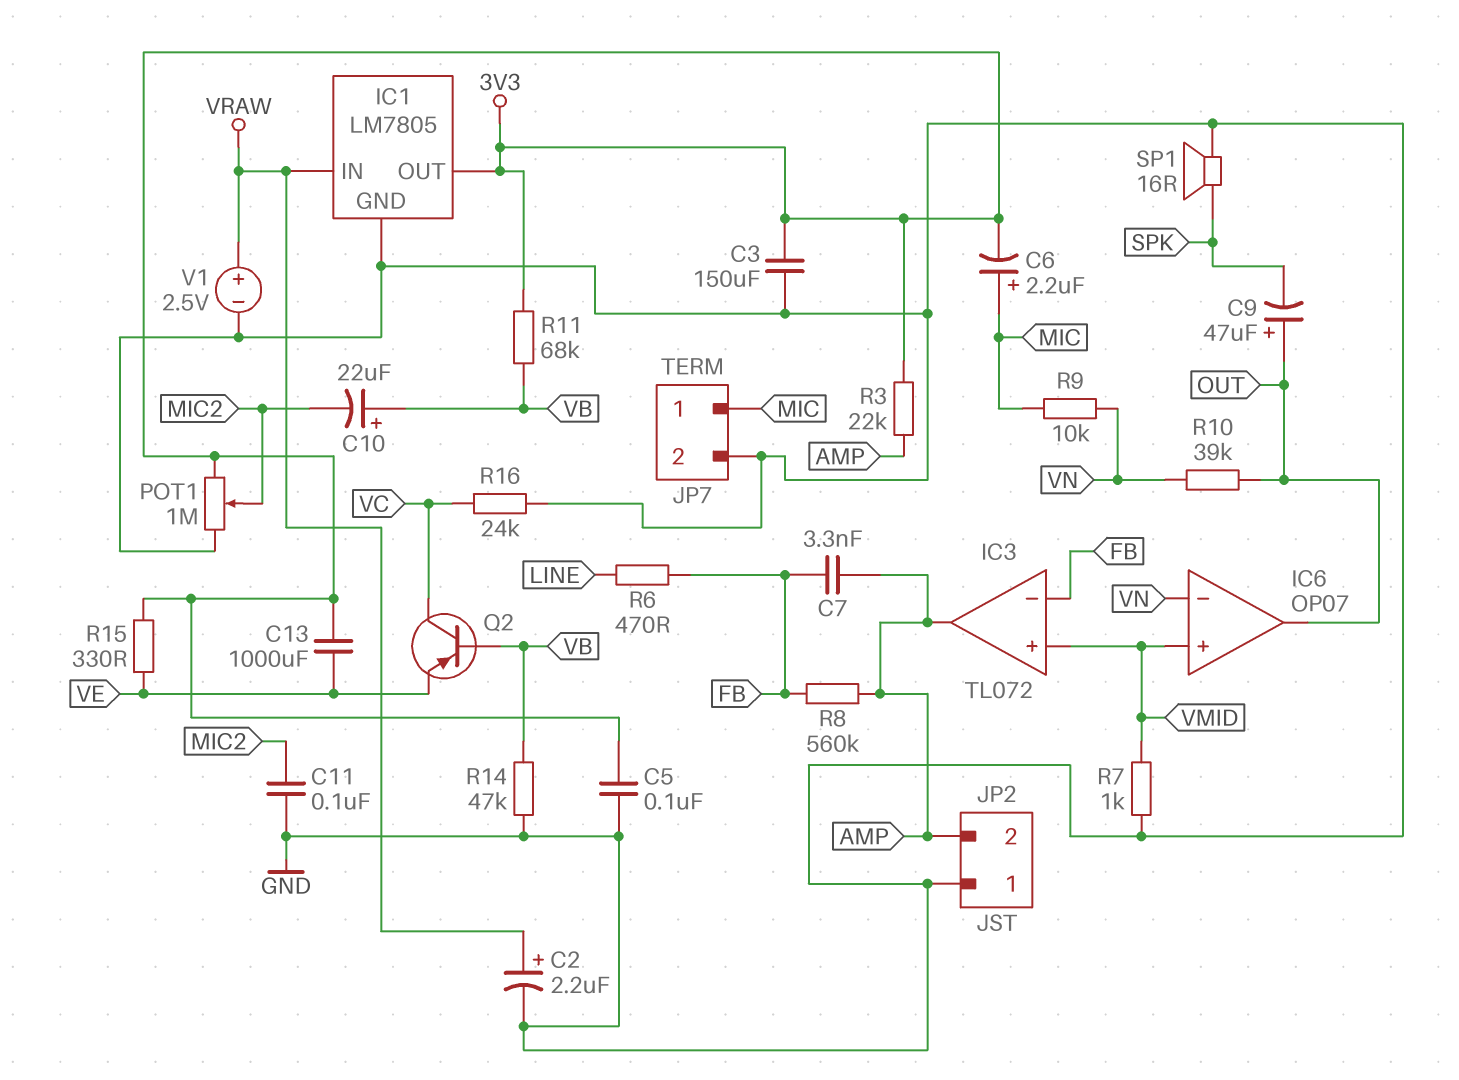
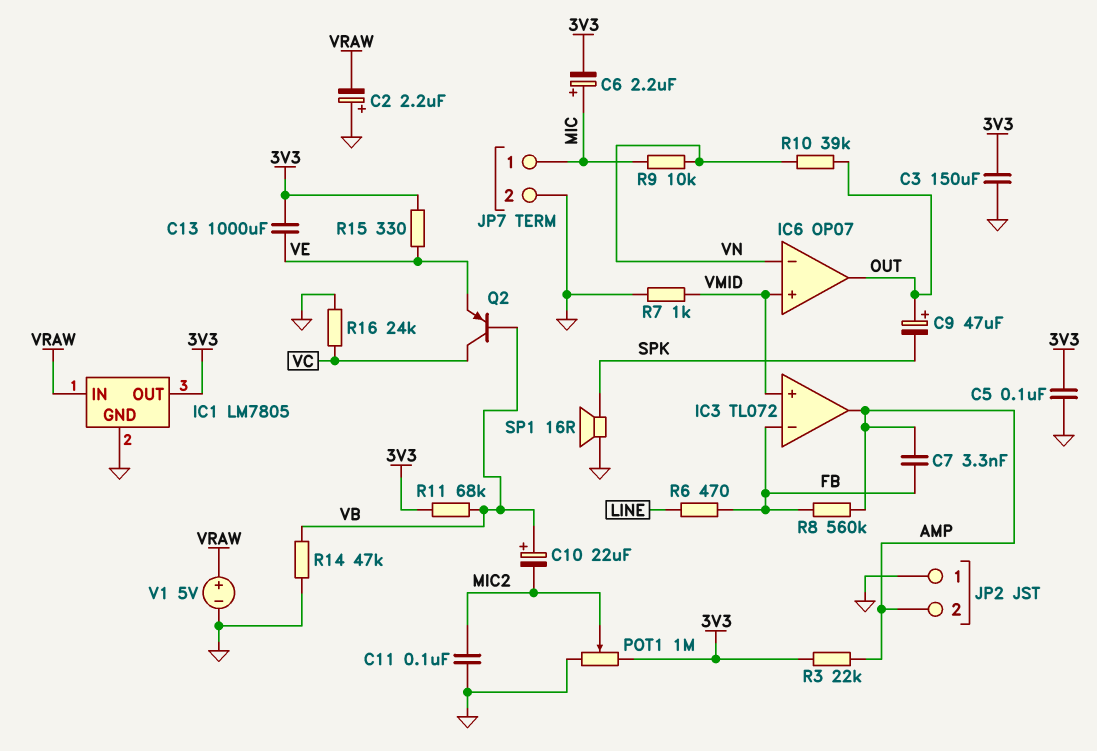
C2: 2.2uF (plus VRAW, minus GND) -> 2.2uF (plus GND, minus VRAW)
V1: 2.5V (plus VRAW, minus GND) -> 5V (plus VRAW, minus GND)

